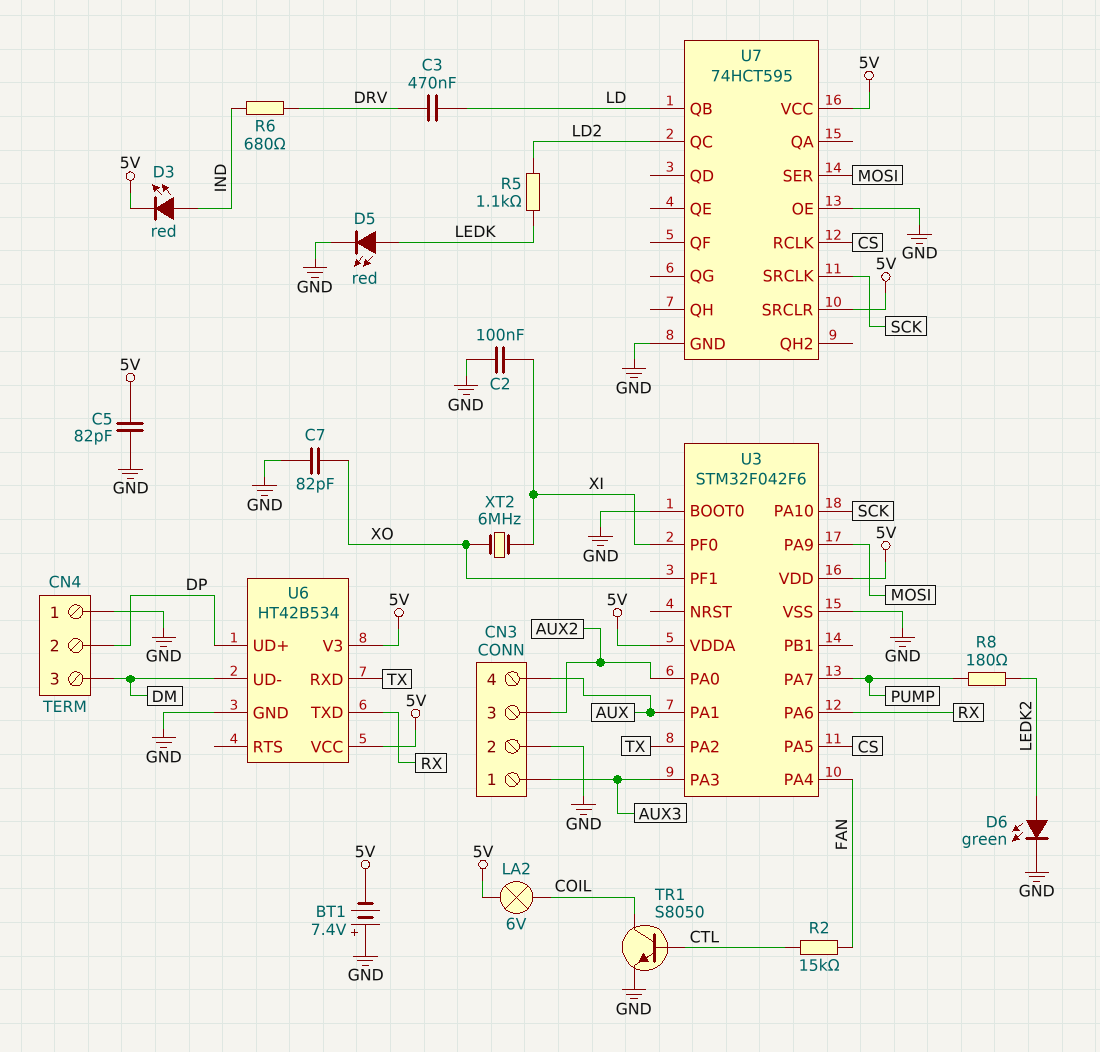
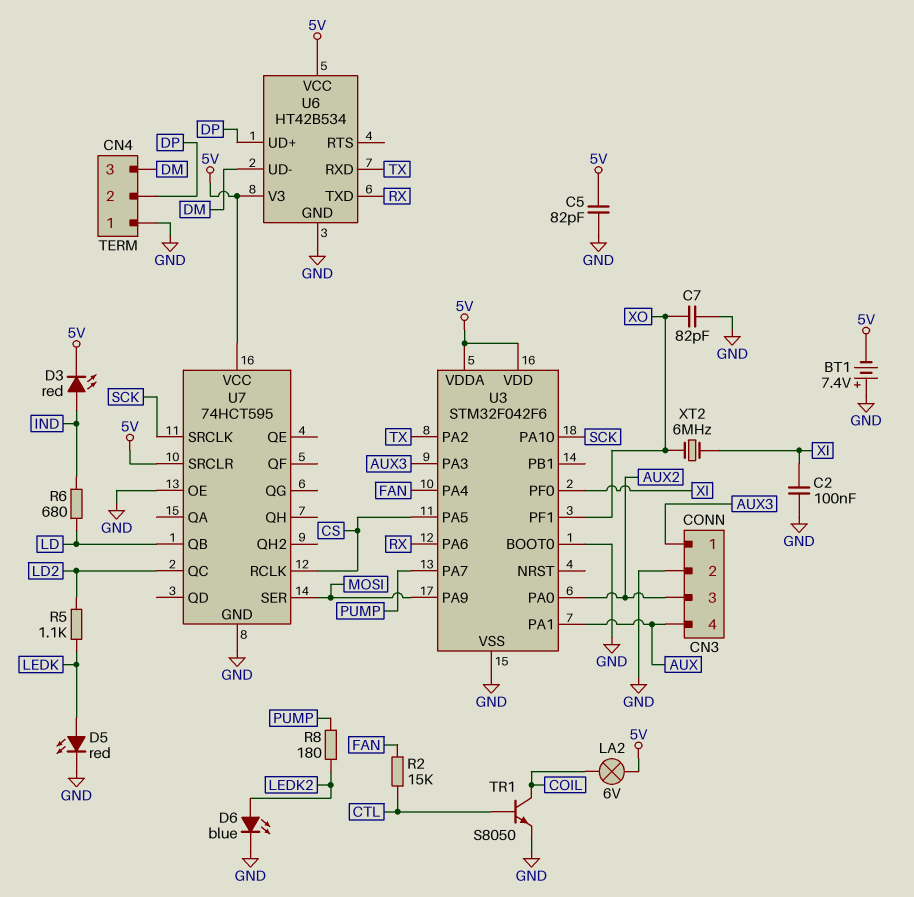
C3: 470nF (DRV, LD) -> none
D6: LED green (A LEDK2, K GND) -> LED blue (A LEDK2, K GND)
R6: 680 (DRV, IND) -> 680 (IND, LD)

